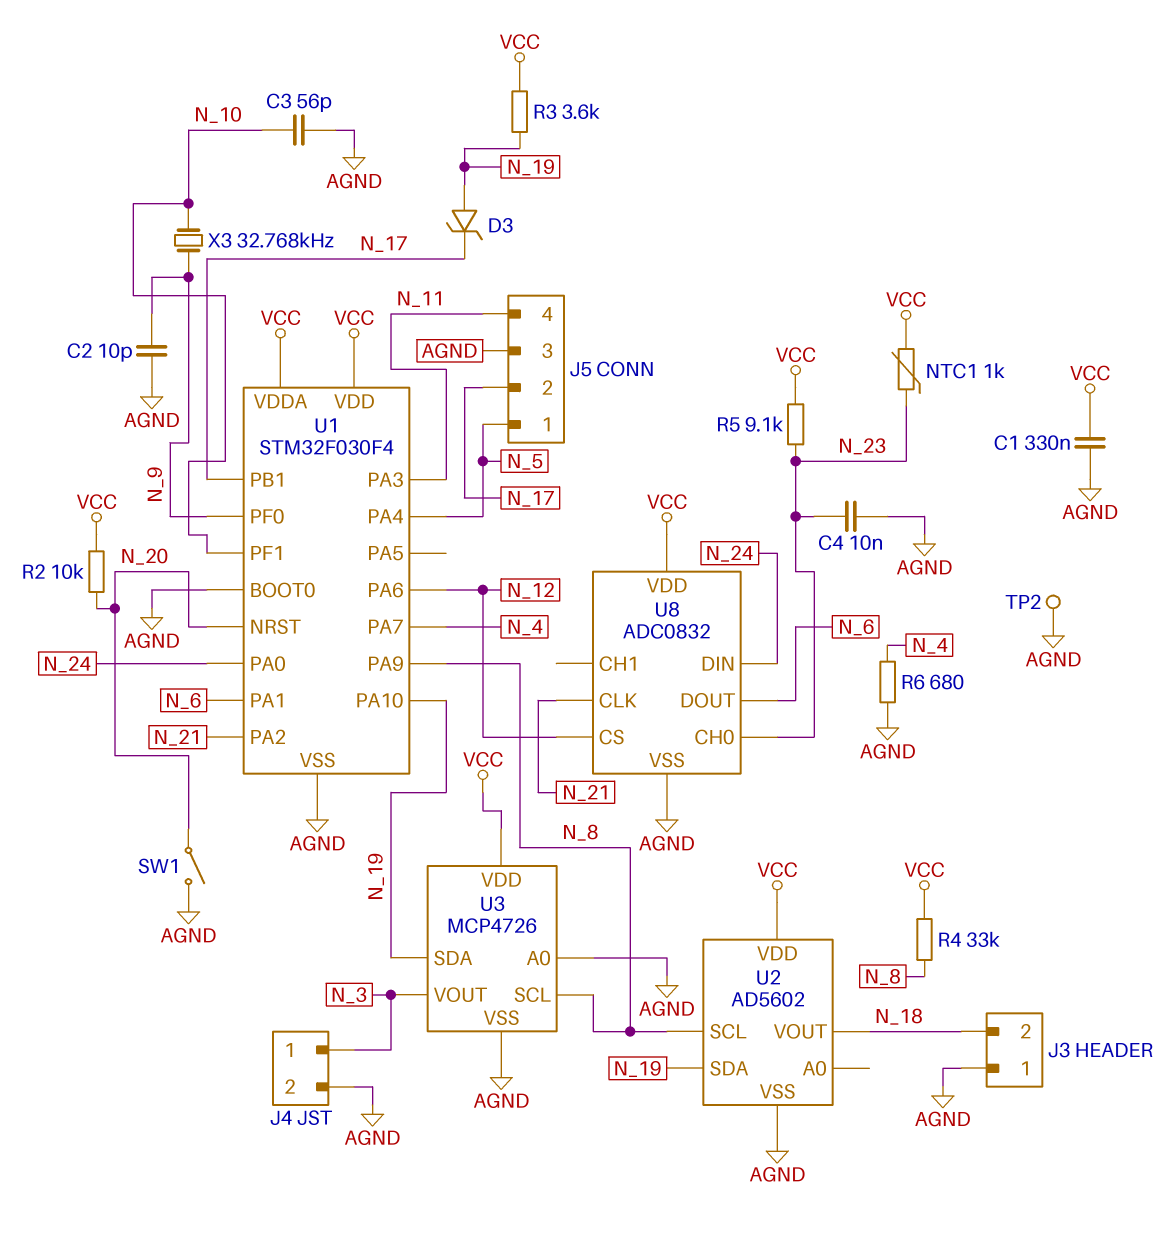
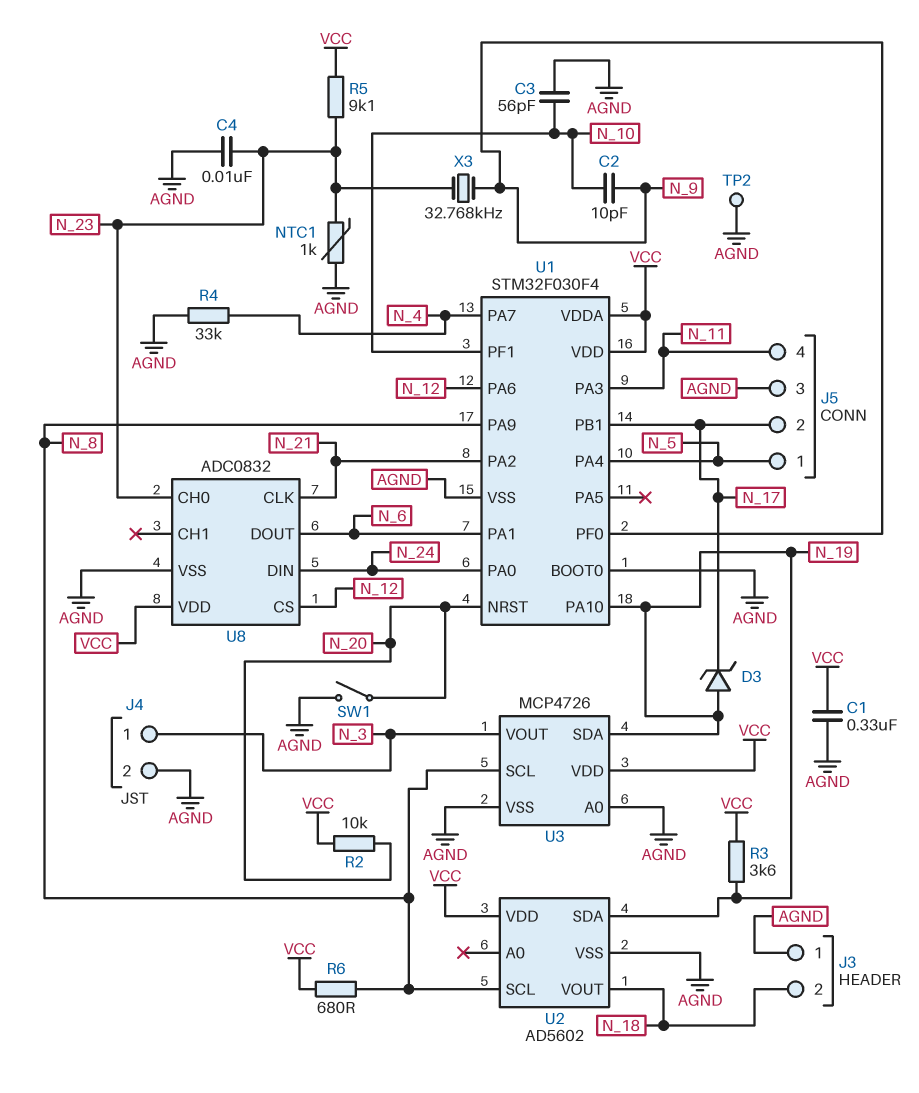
C2: 10pF (AGND, N_9) -> 10pF (N_9, N_10)
NTC1: 1k (N_23, VCC) -> 1k (AGND, N_23)
R4: 33k (N_8, VCC) -> 33k (AGND, N_4)
R6: 680 (AGND, N_4) -> 680 (N_8, VCC)
X3: 32.768kHz (N_9, N_10) -> 32.768kHz (N_9, N_23)

